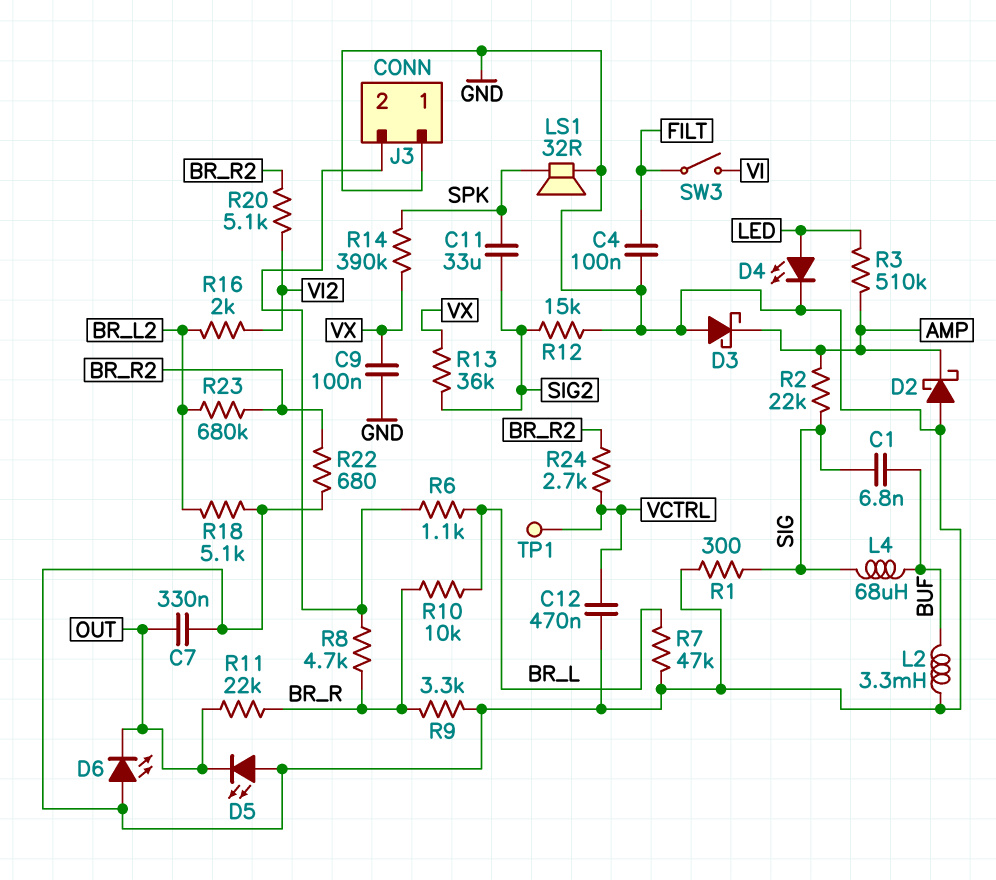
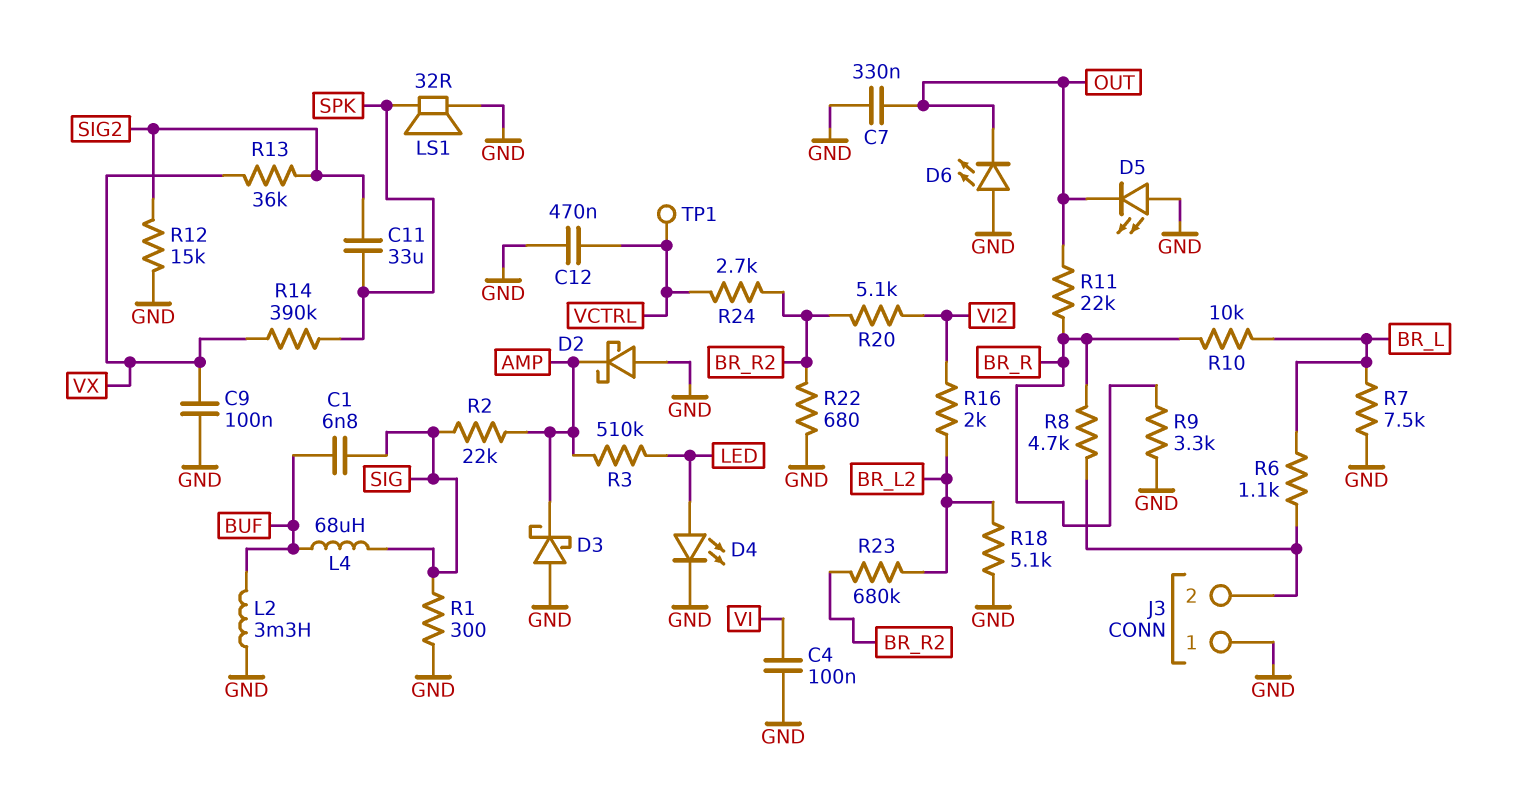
C4: 100nF (FILT, GND) -> 100nF (GND, VI)
R7: 47k (BR_L, GND) -> 7.5k (BR_L, GND)
SW3: switch (FILT, VI) -> none

